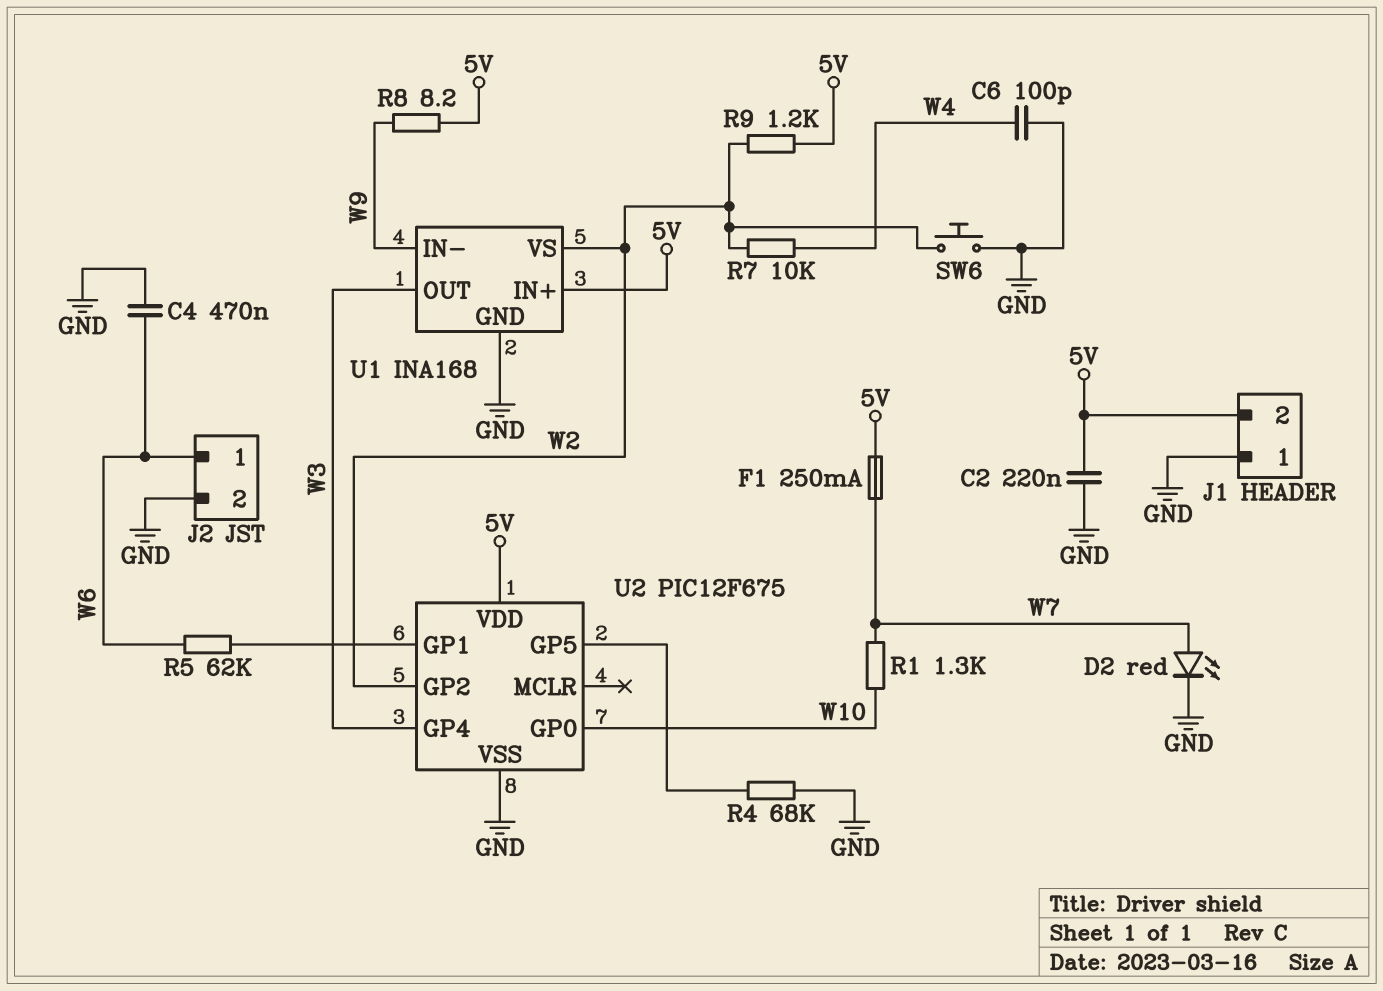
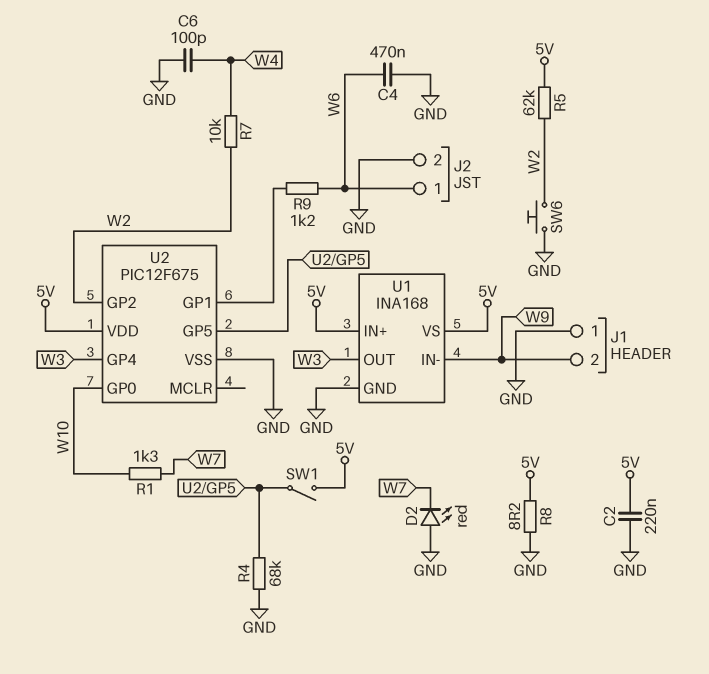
D2: LED red (A W7, K GND) -> LED red (A GND, K W7)
F1: 250mA (5V, W7) -> none
J1 pin 2: 5V -> W9
R5: 62k (U2/GP1, W6) -> 62k (5V, W2)
R8: 8.2 (5V, W9) -> 8.2 (5V, GND)
R9: 1.2k (5V, W2) -> 1.2k (U2/GP1, W6)
SW1: none -> switch (5V, U2/GP5)
U1 pin VS: W2 -> 5V

